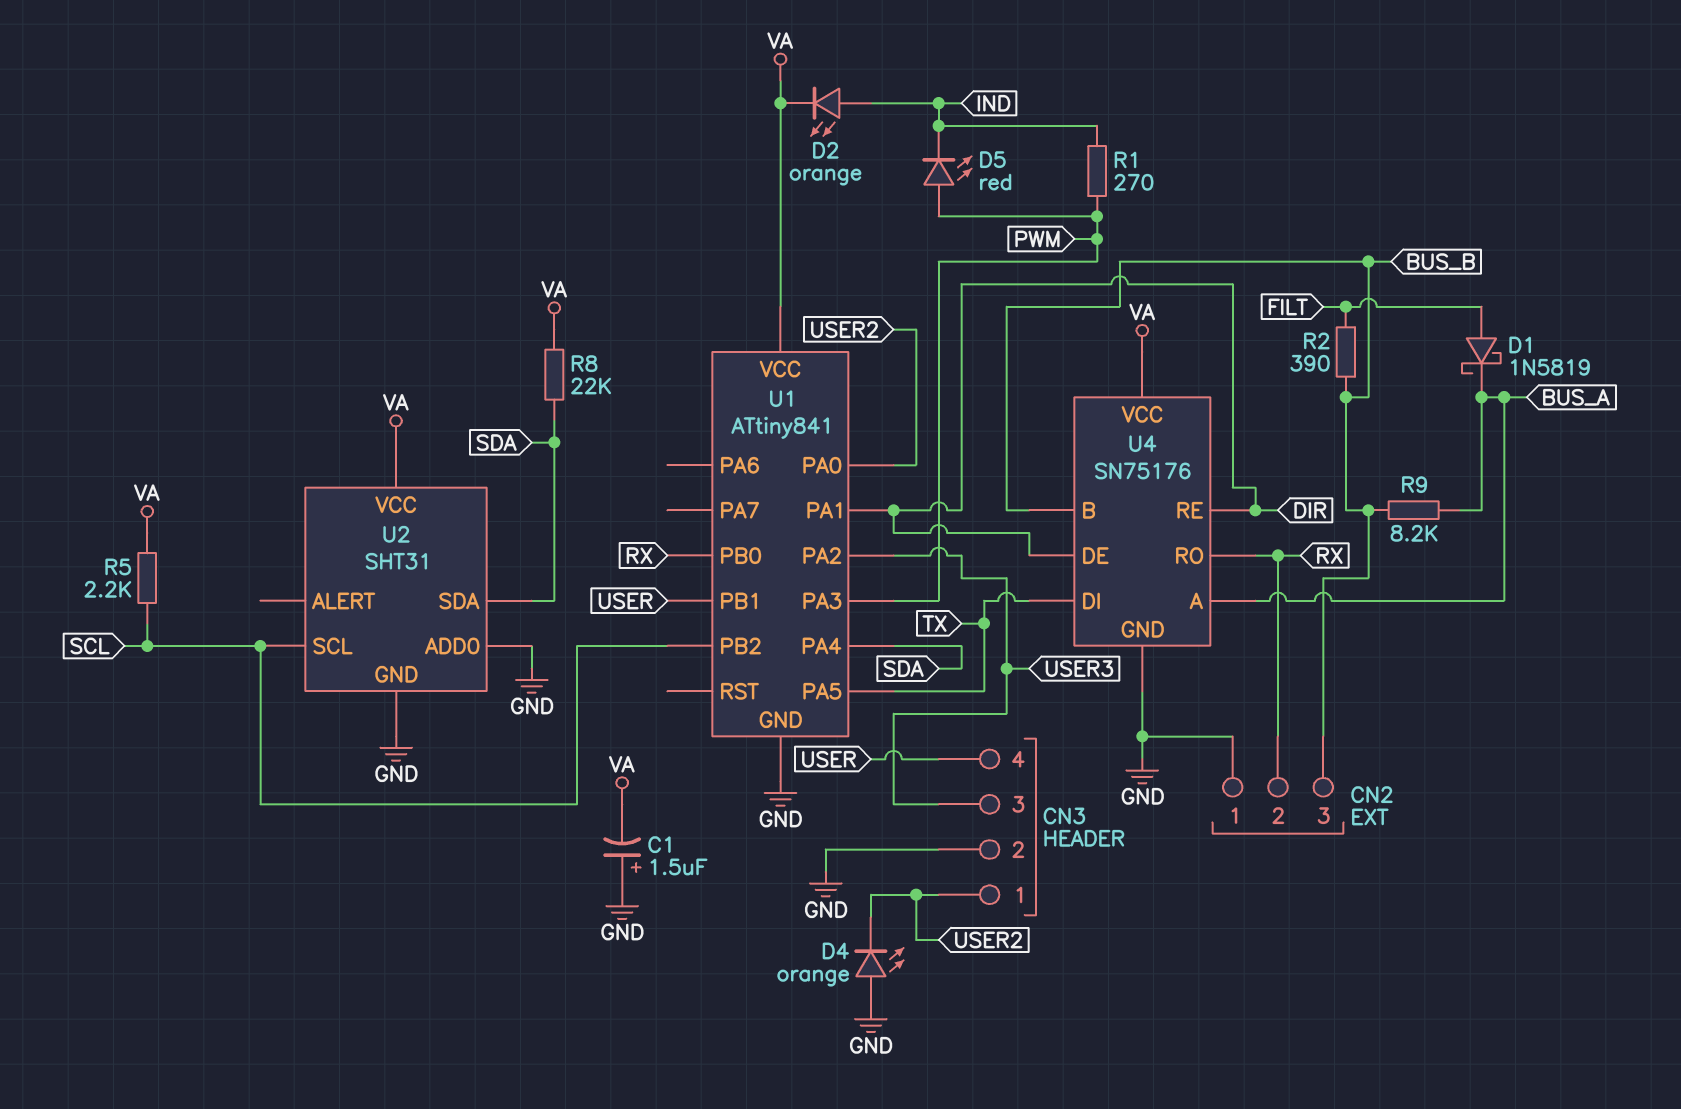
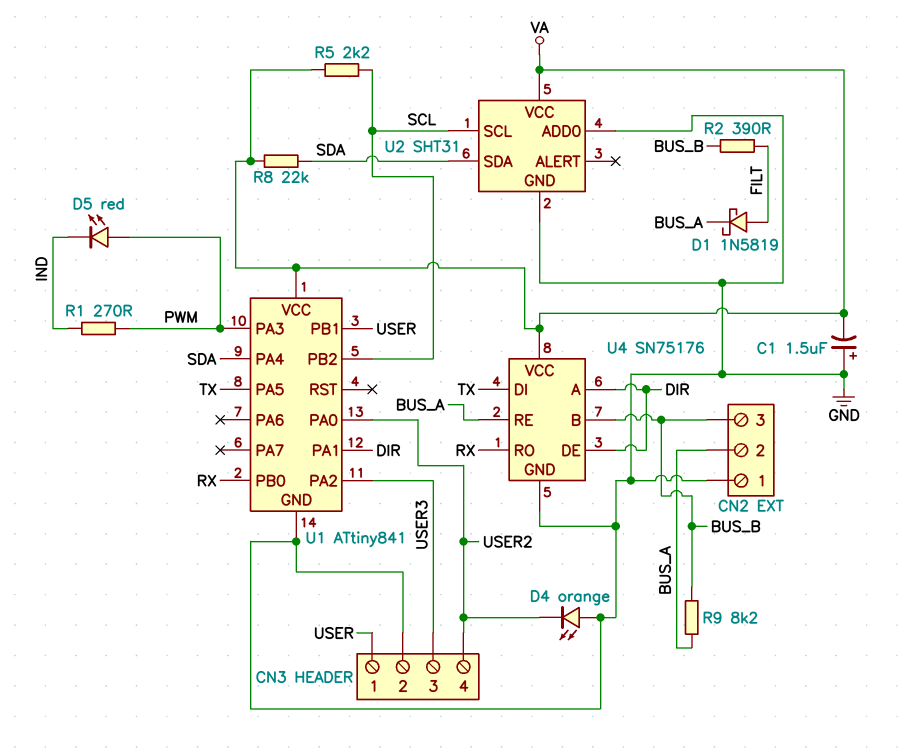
CN2 pin 2: RX -> BUS_A
CN3 pin 1: USER2 -> USER
CN3 pin 4: USER -> USER2
D2: LED orange (A IND, K VA) -> none
U4 pin A: BUS_A -> DIR
U4 pin RE: DIR -> BUS_A

